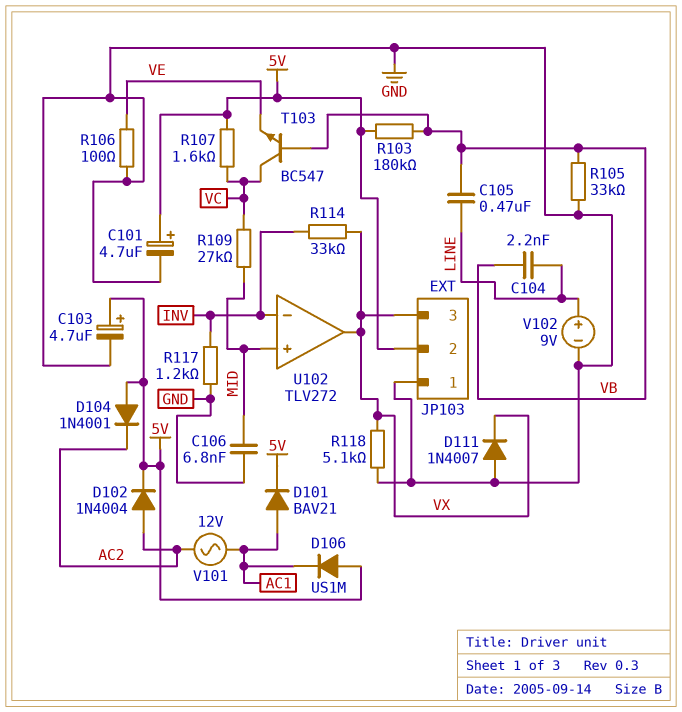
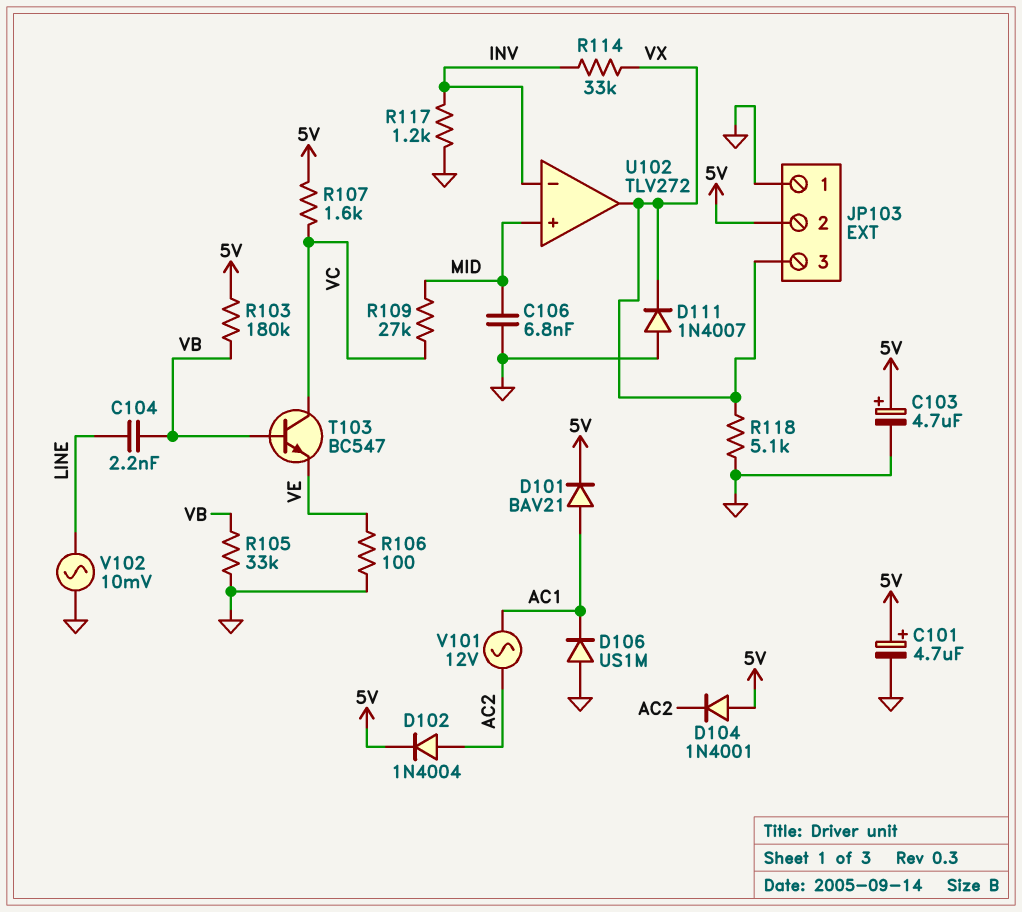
C105: 470nF (LINE, VB) -> none
D106: diode US1M (A 5V, K AC1) -> diode US1M (A GND, K AC1)
V102: 9V (plus LINE, minus GND) -> AC 10mV (GND, LINE)

